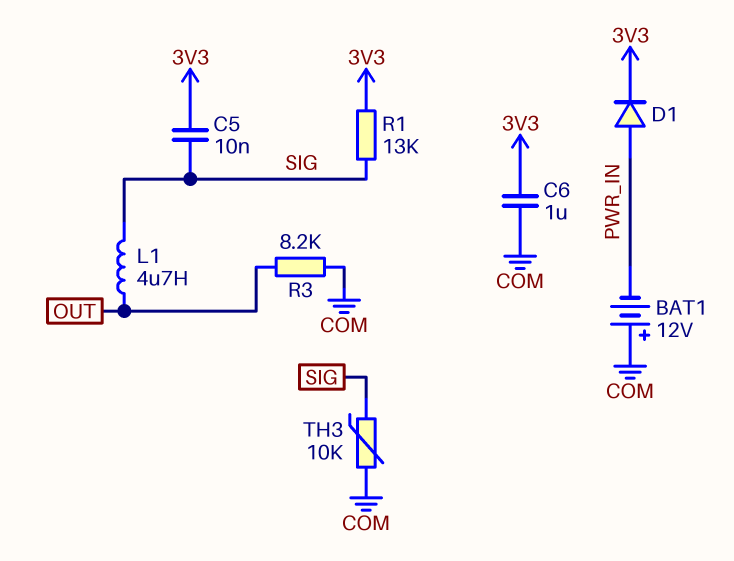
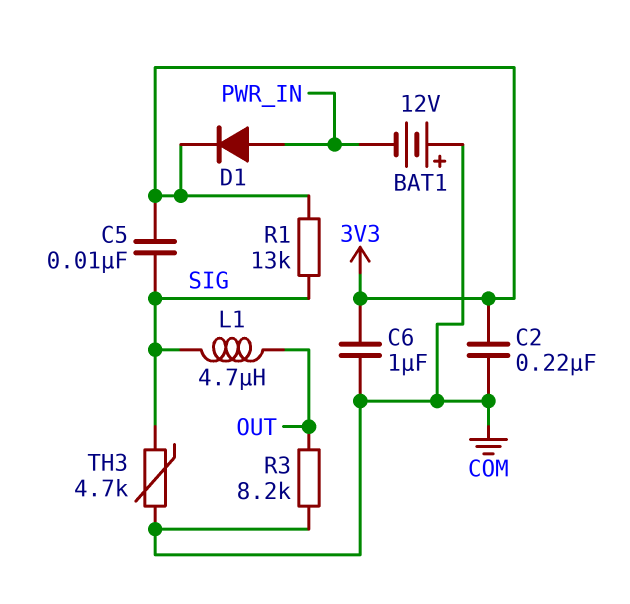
C2: none -> 220nF (3V3, COM)
TH3: 10k (COM, SIG) -> 4.7k (COM, SIG)

